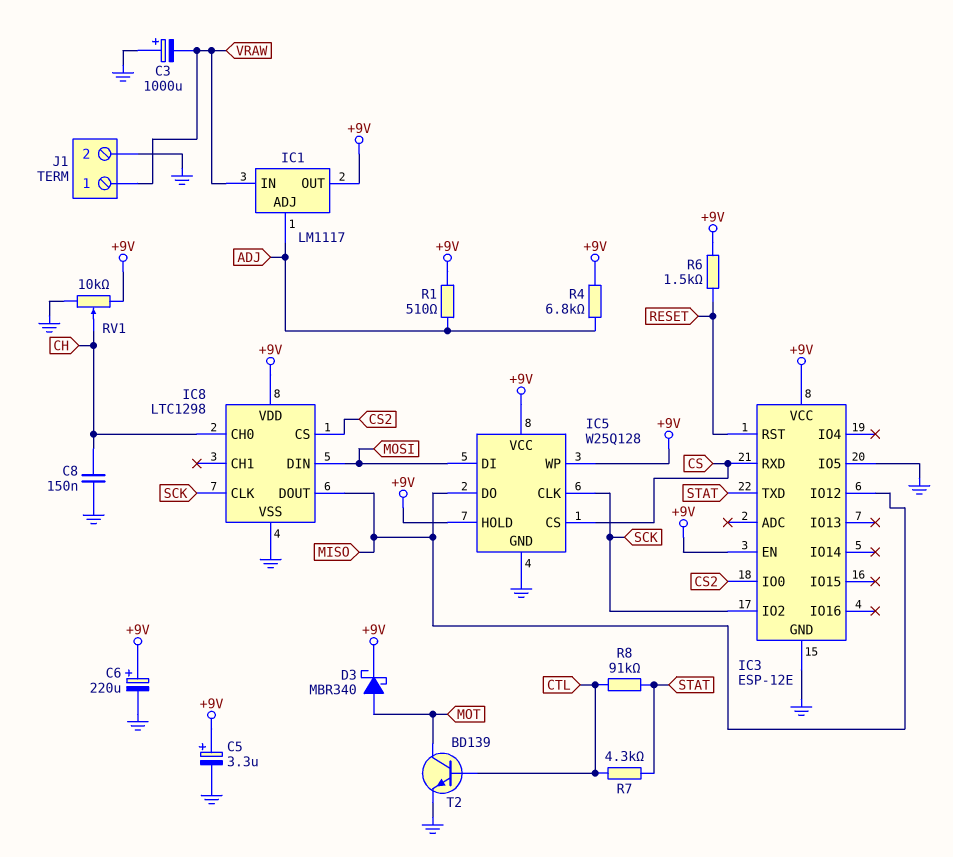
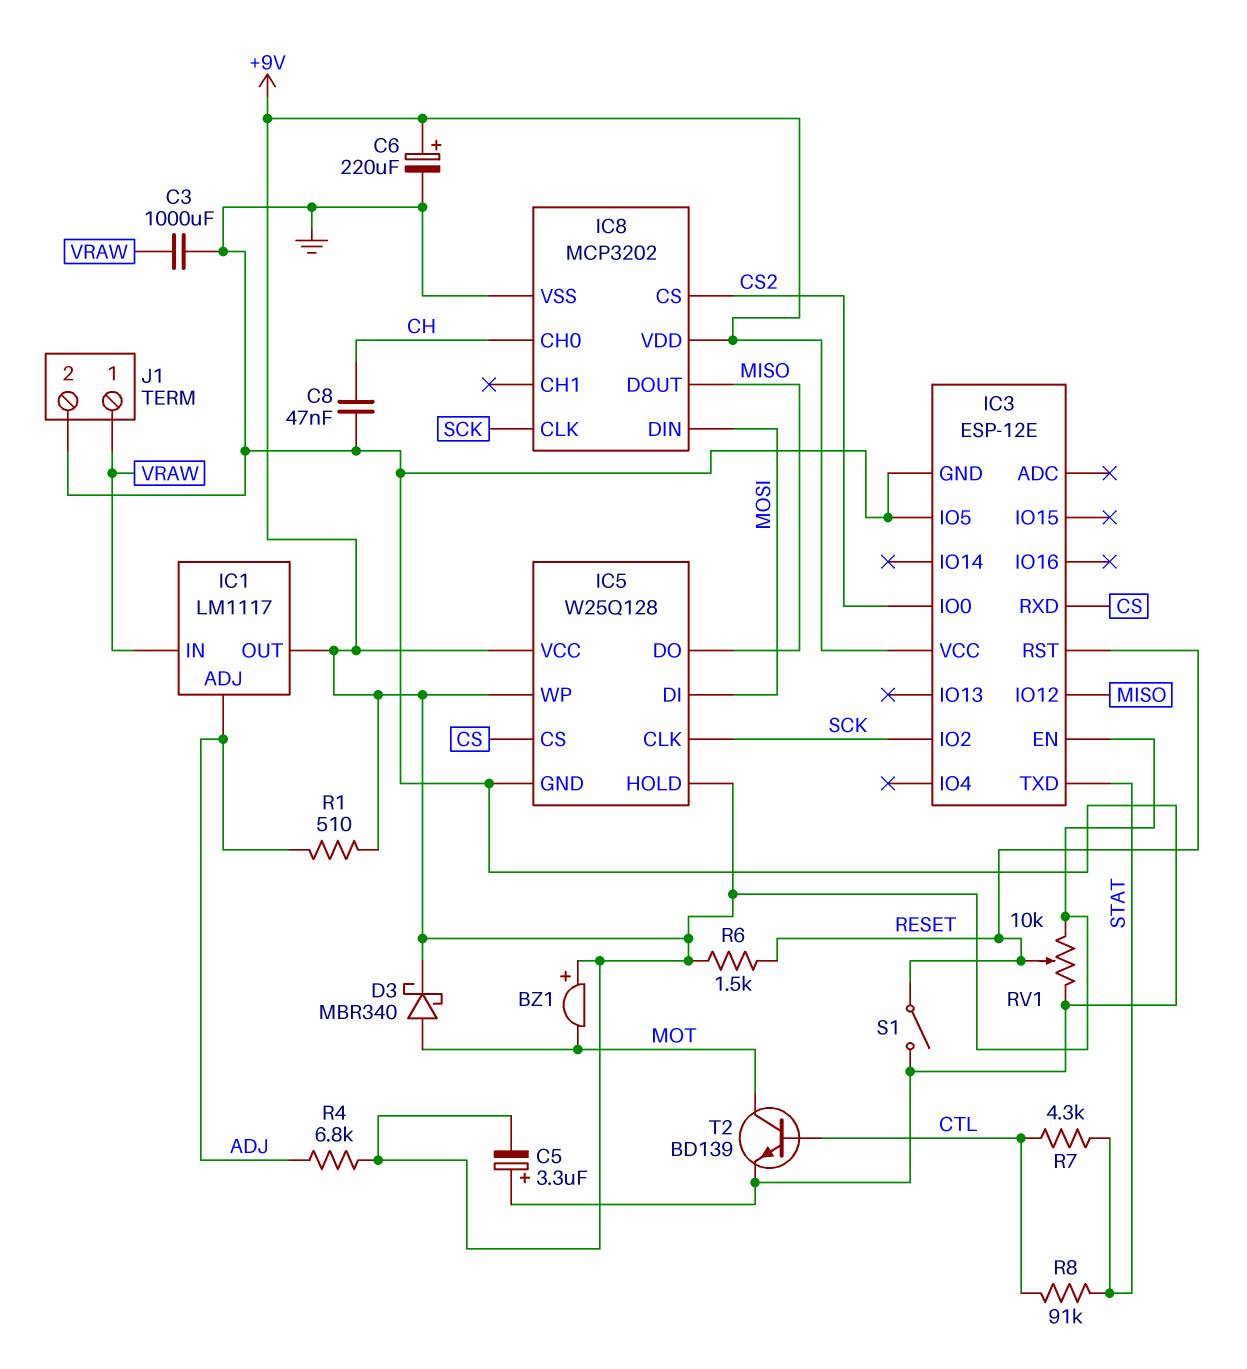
BZ1: none -> buzzer (plus +9V, minus MOT)
C3: 1000uF (plus GND, minus VRAW) -> 1000uF (GND, VRAW)
C5: 3.3uF (plus +9V, minus GND) -> 3.3uF (plus GND, minus +9V)
C8: 150nF (CH, GND) -> 47nF (CH, GND)
IC8: LTC1298 -> MCP3202
RV1: 10k (+9V, GND, wiper CH) -> 10k (+9V, GND, wiper RESET)
S1: none -> switch (GND, RESET)

